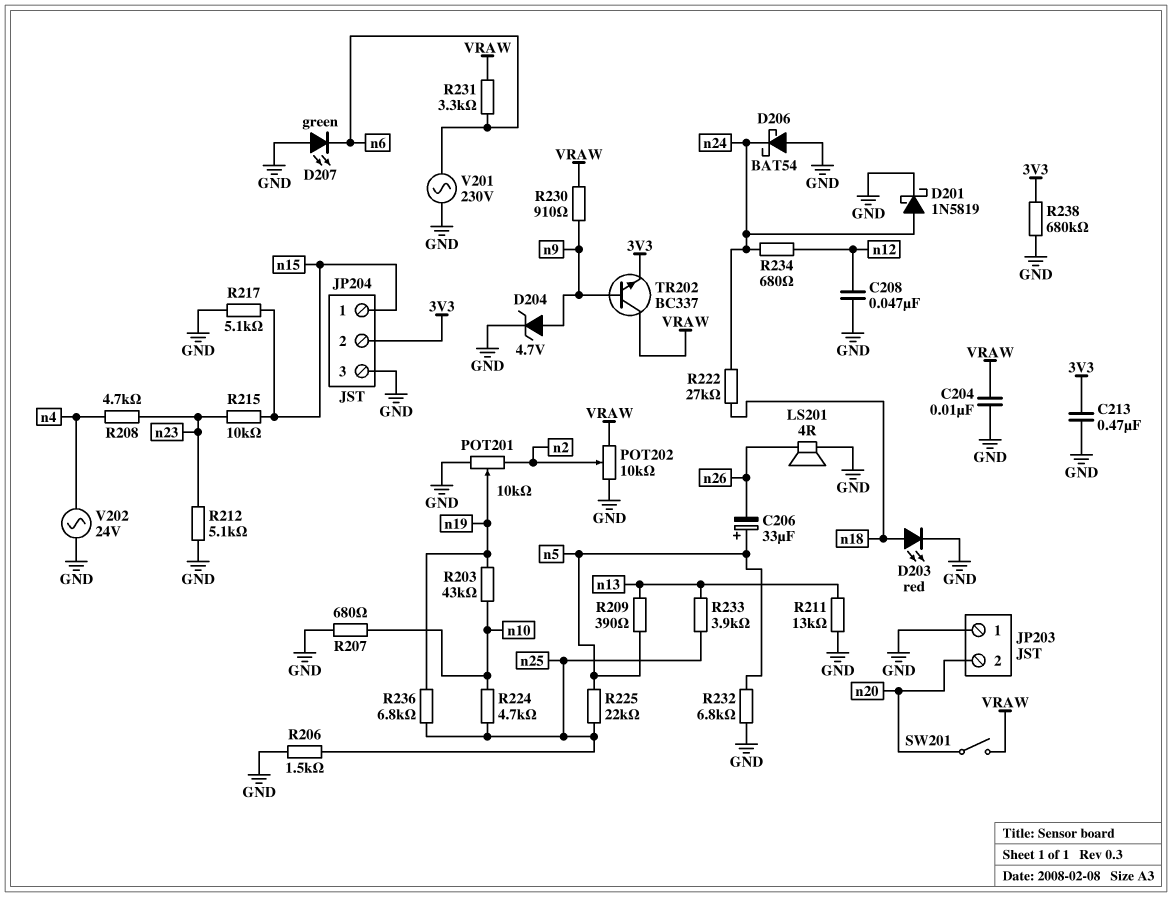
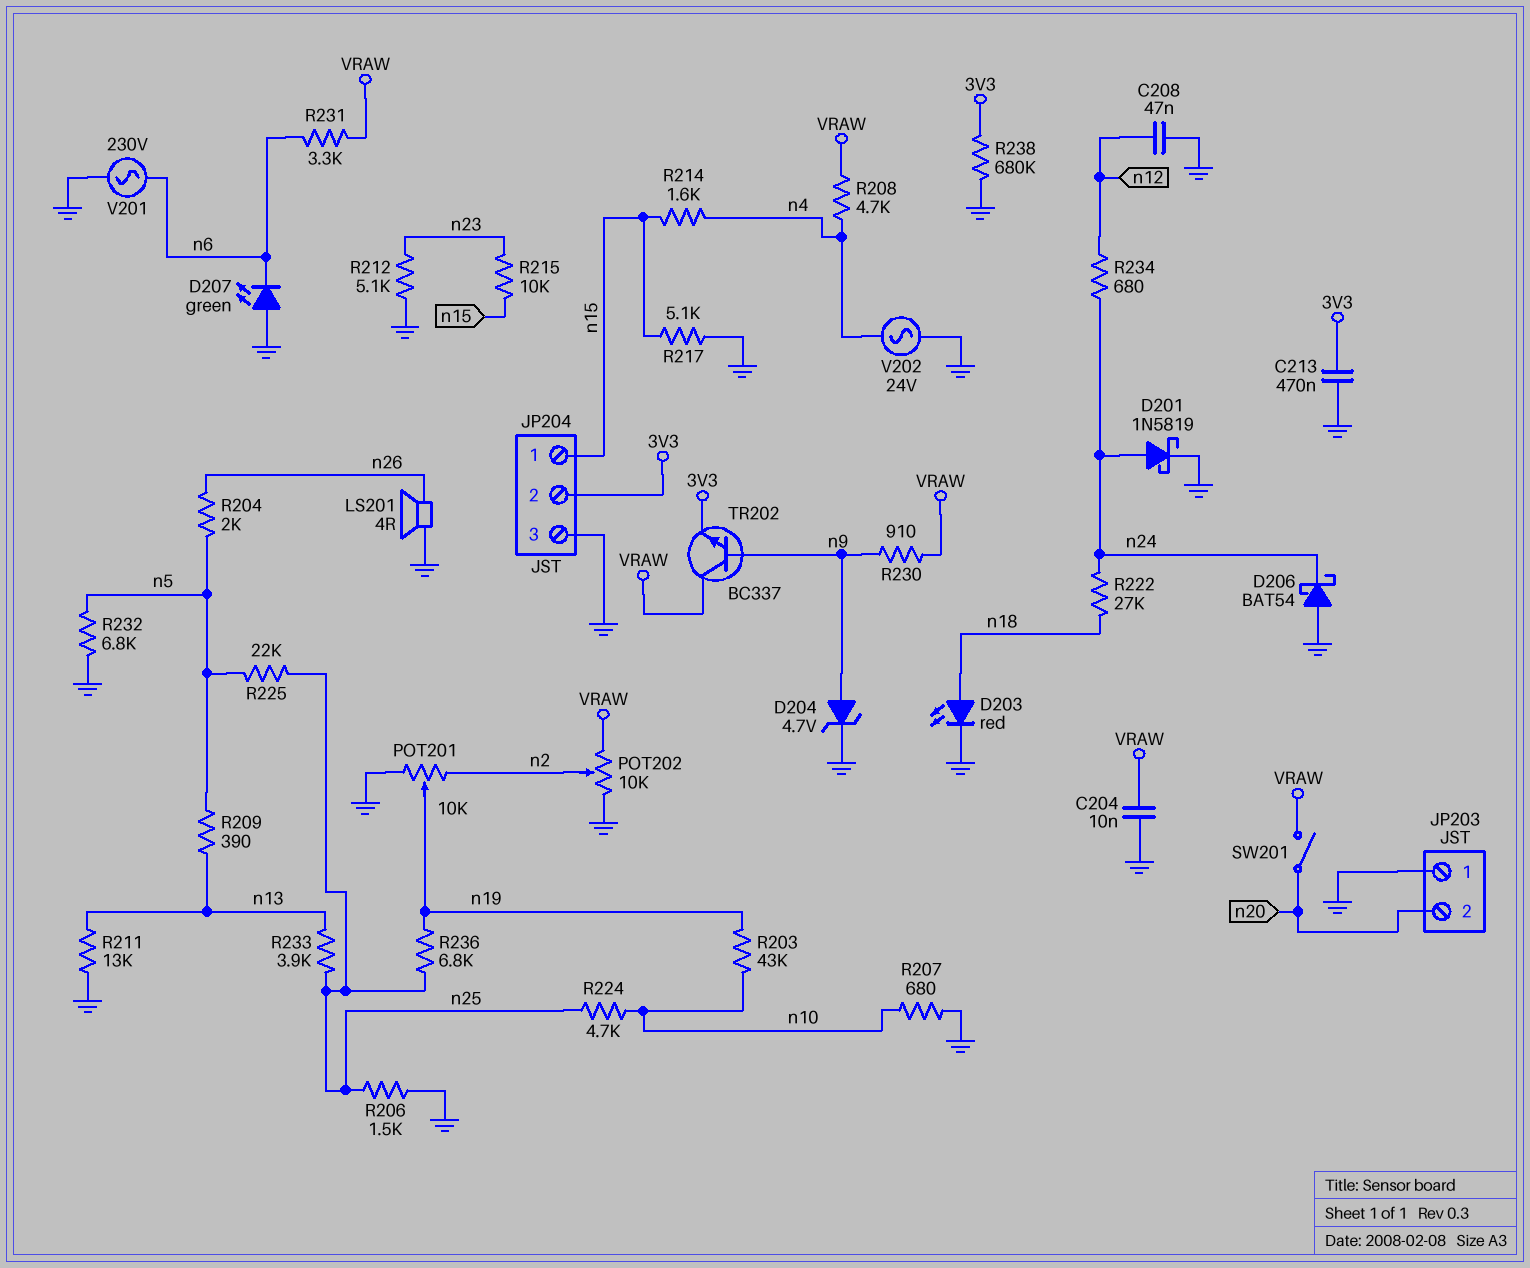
C206: 33uF (plus n5, minus n26) -> none
R204: none -> 2k (n5, n26)
R208: 4.7k (n4, n23) -> 4.7k (VRAW, n4)
R214: none -> 1.6k (n4, n15)

